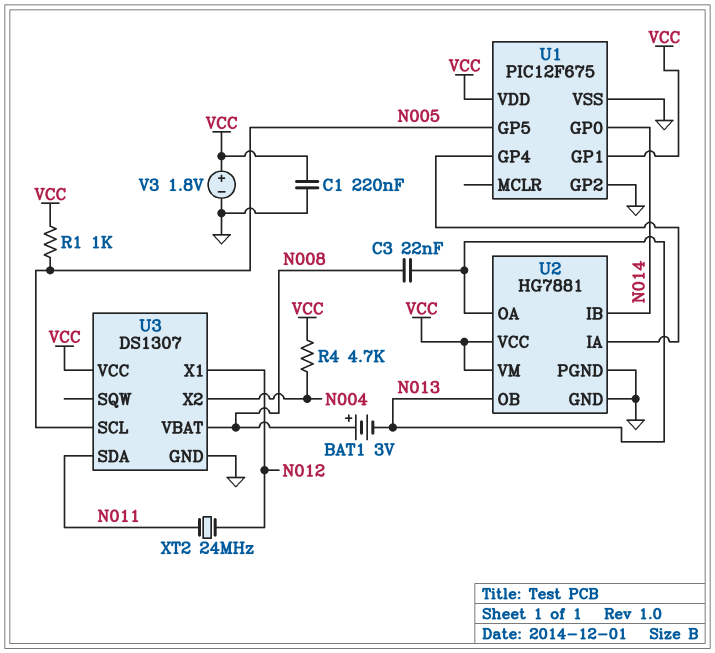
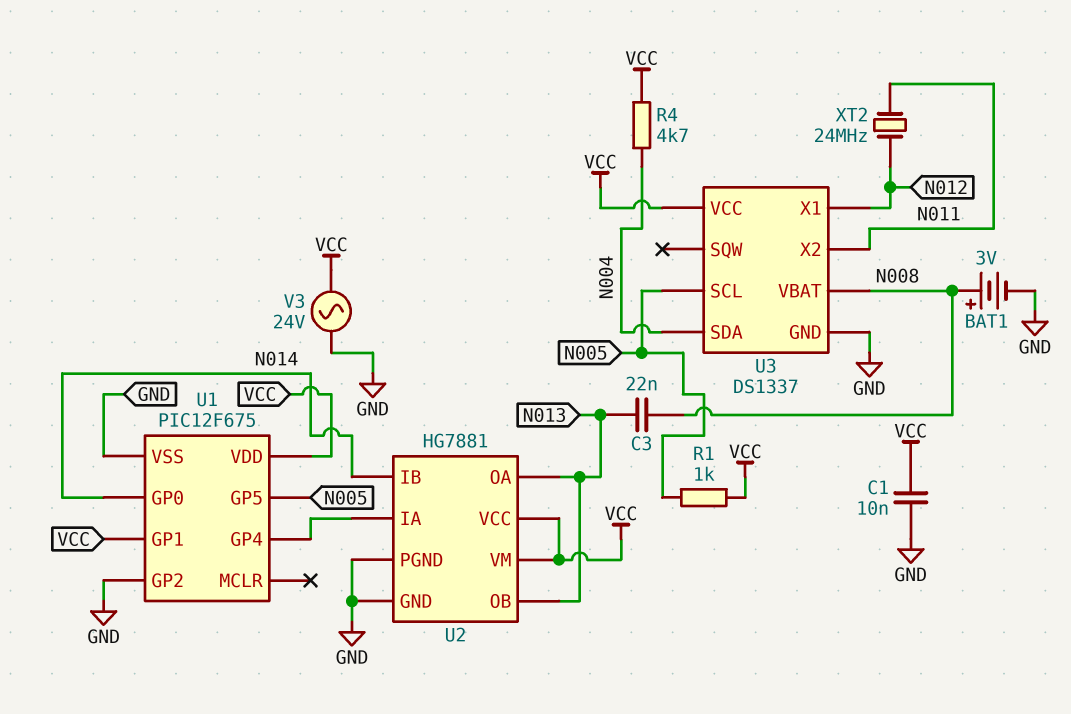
BAT1: 3V (plus N008, minus N013) -> 3V (plus N008, minus GND)
C1: 220nF (GND, VCC) -> 10nF (GND, VCC)
U3: DS1307 -> DS1337
U3 pin SDA: N011 -> N004
U3 pin X2: N004 -> N011
V3: 1.8V (plus VCC, minus GND) -> AC 24V (GND, VCC)

